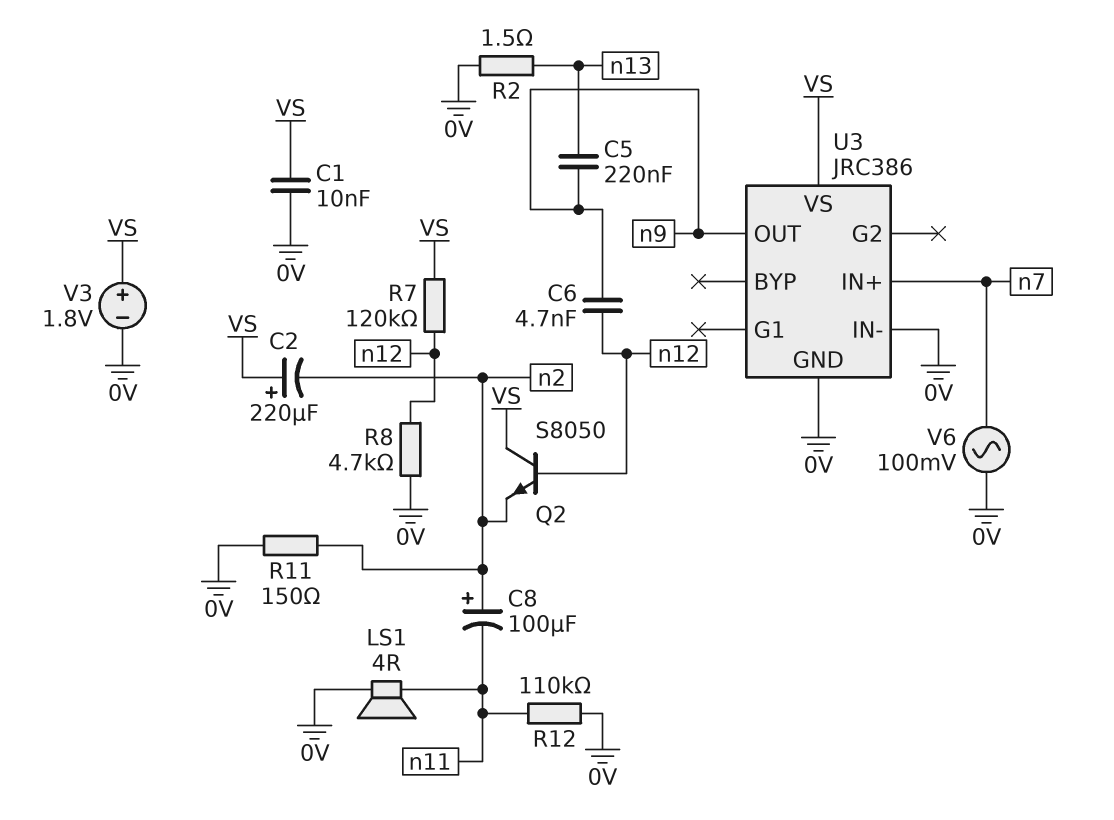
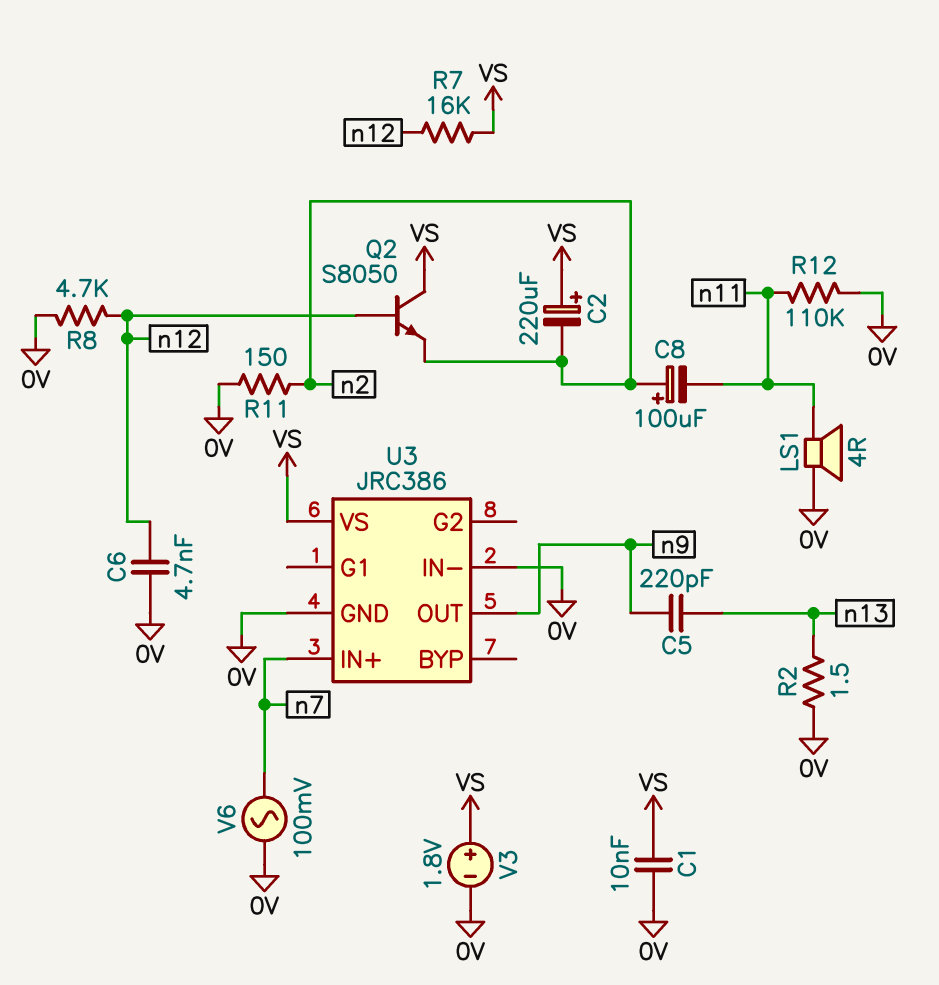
C5: 220nF (n9, n13) -> 220pF (n9, n13)
C6: 4.7nF (n9, n12) -> 4.7nF (0V, n12)
R7: 120k (VS, n12) -> 16k (VS, n12)

